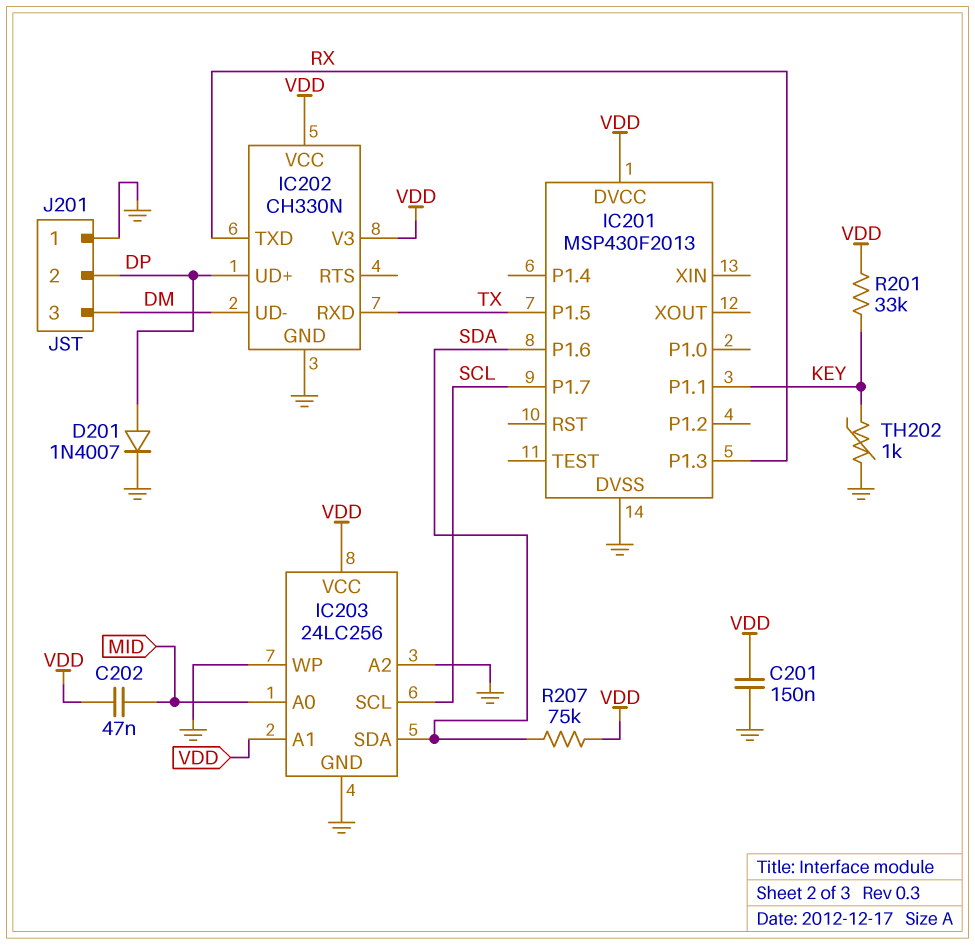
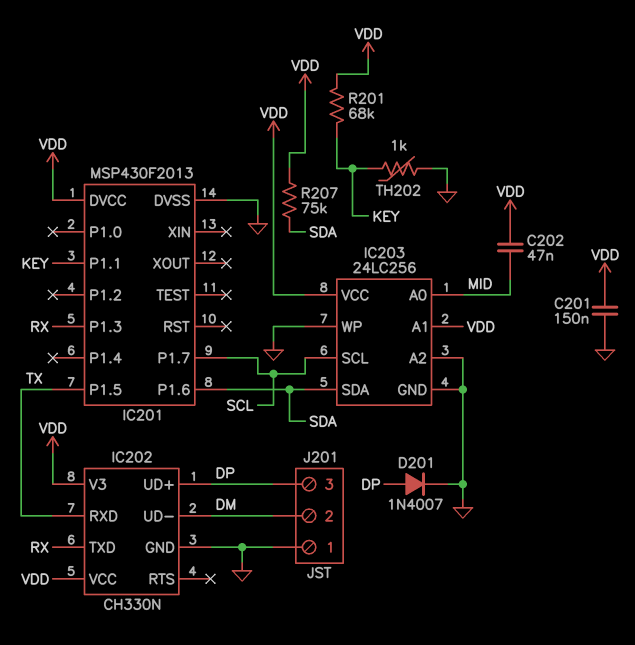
J201 pin 2: DP -> DM
J201 pin 3: DM -> DP
R201: 33k (KEY, VDD) -> 68k (KEY, VDD)

